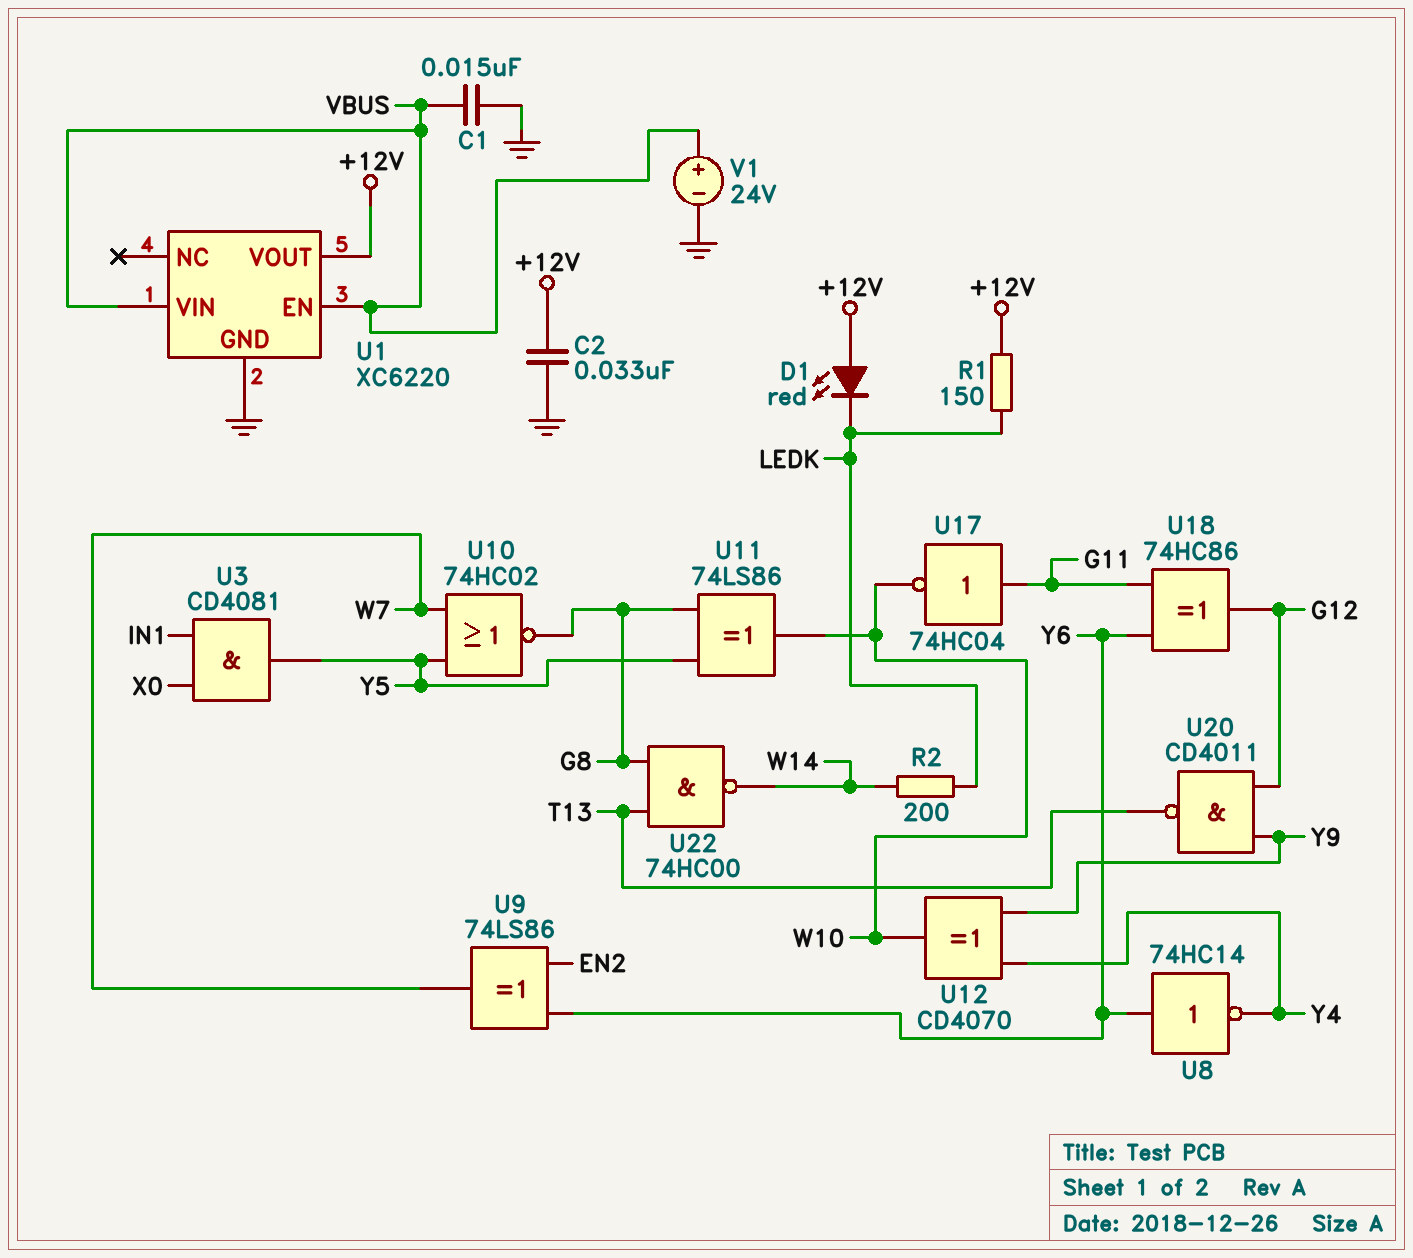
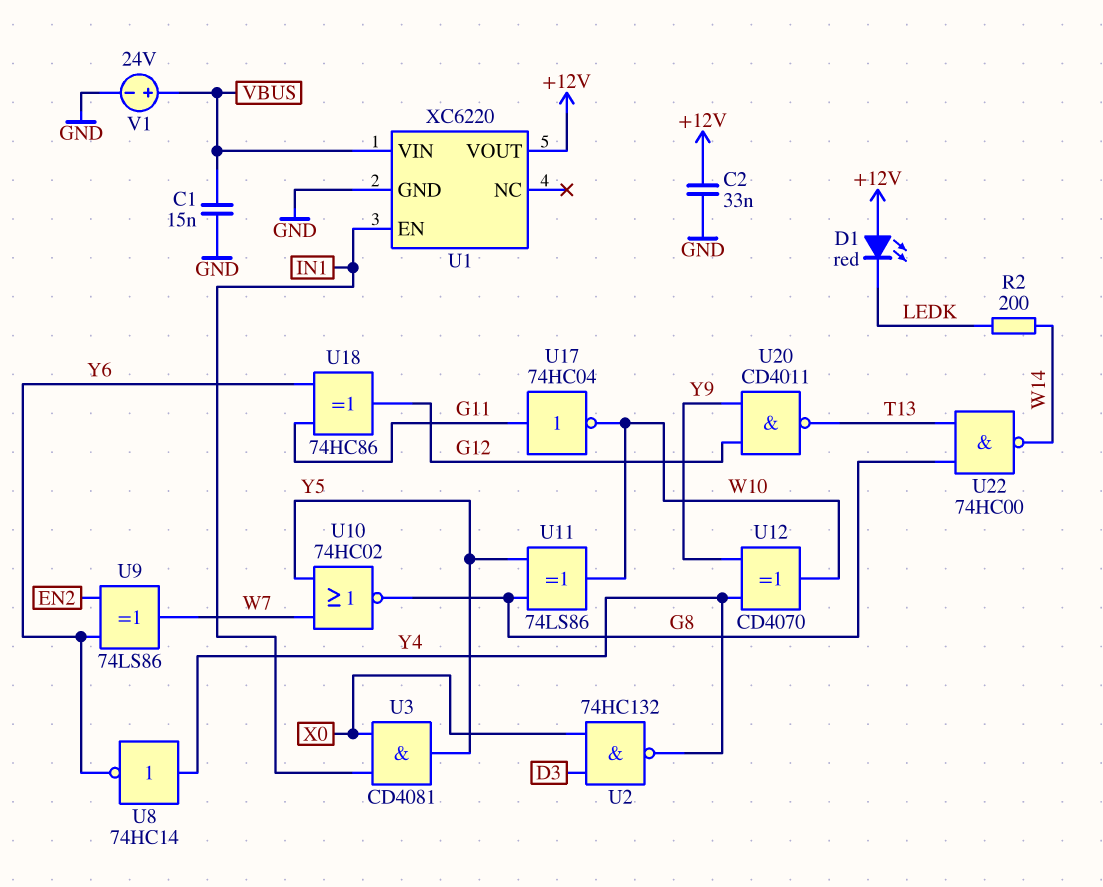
R1: 150 (+12V, LEDK) -> none
U1 pin EN: VBUS -> IN1
U2: none -> NAND 74HC132 (in D3, in X0, out Y4)
U8: NOT 74HC14 (in Y6, out Y4) -> NOT 74HC14 (in Y4, out Y6)

